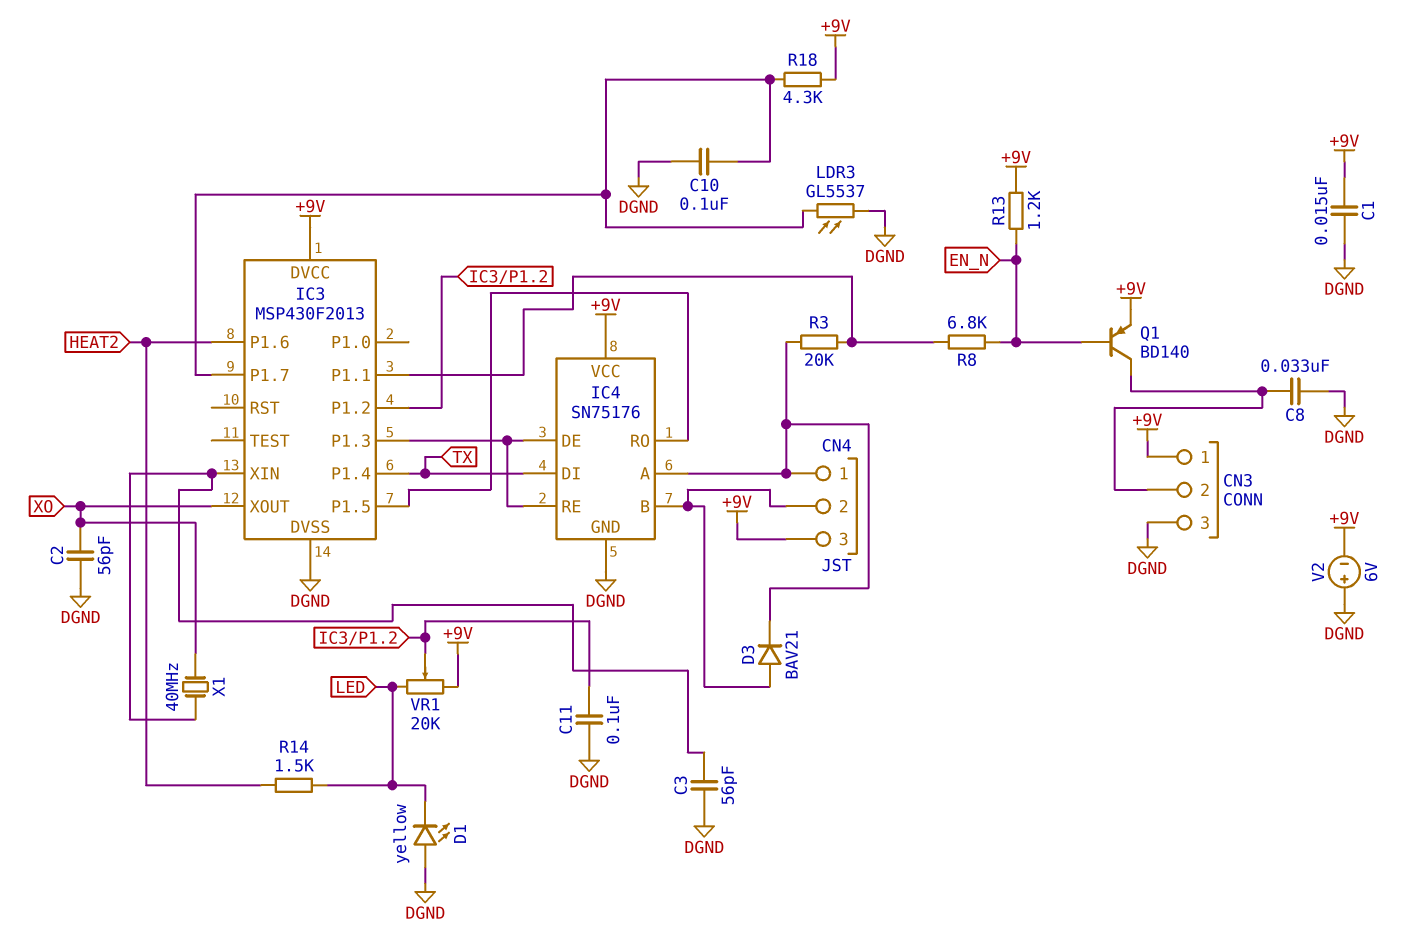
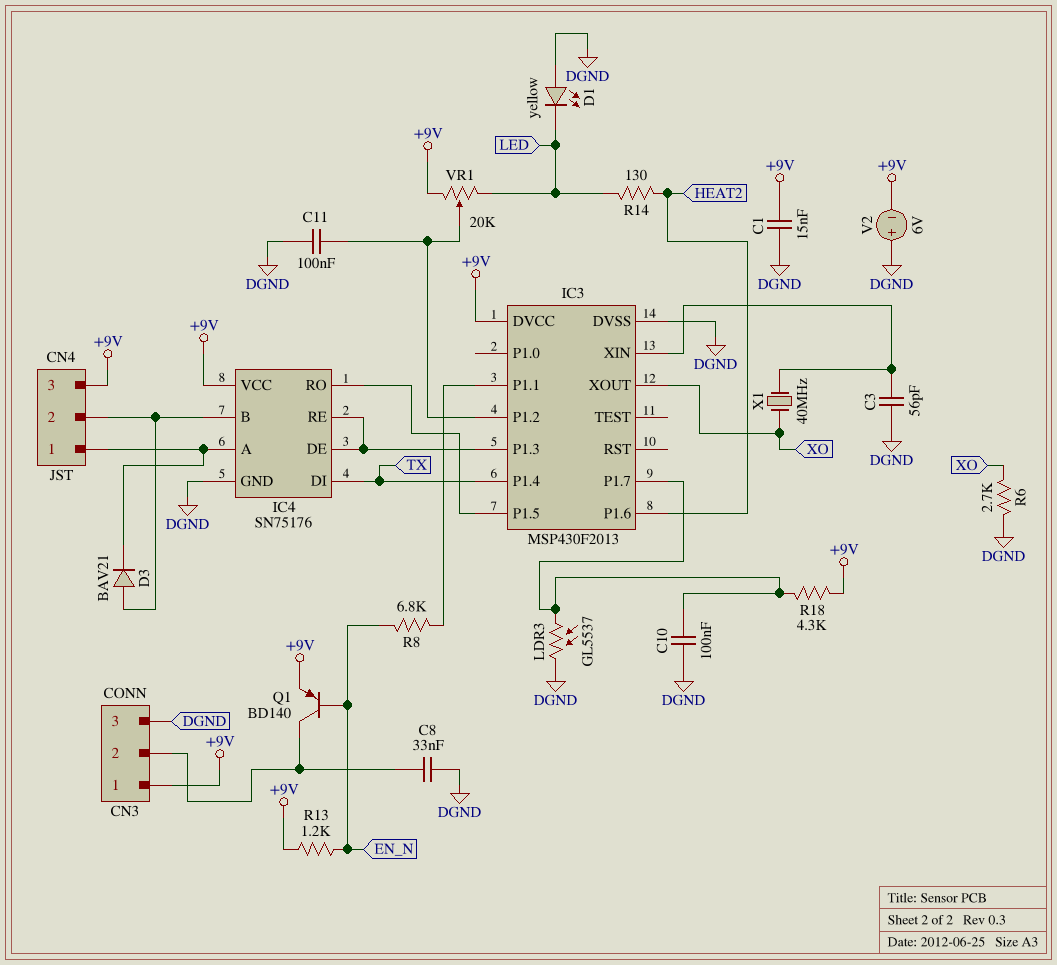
C2: 56pF (DGND, XO) -> none
R3: 20k (CN4/1, IC3/P1.1) -> none
R6: none -> 2.7k (DGND, XO)
R14: 1.5k (HEAT2, LED) -> 130 (HEAT2, LED)

